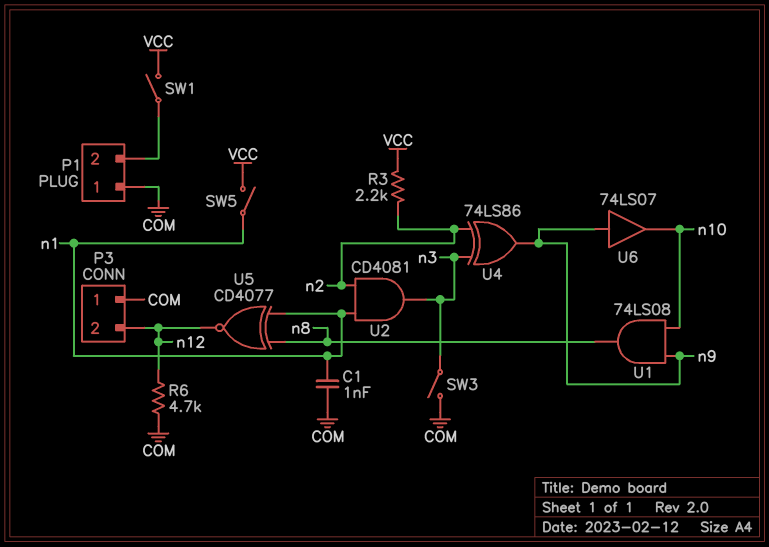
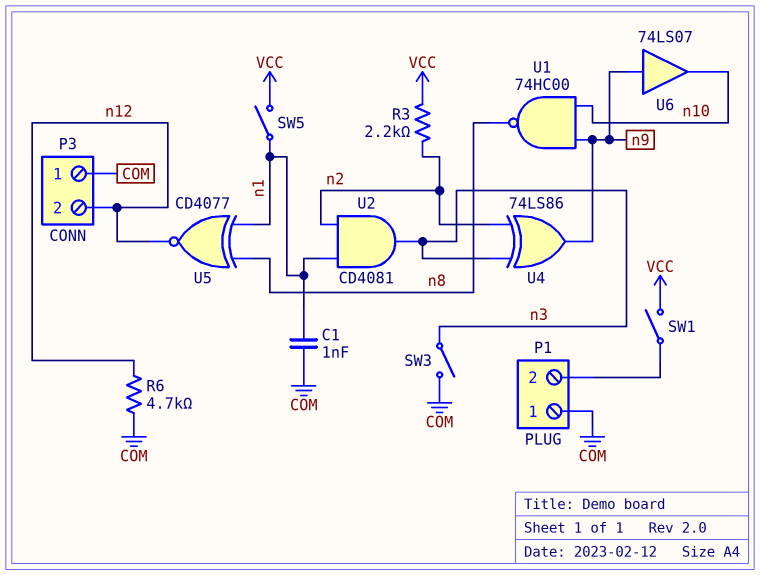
U1: AND 74LS08 (in n9, in n10, out n8) -> NAND 74HC00 (in n9, in n10, out n8)

